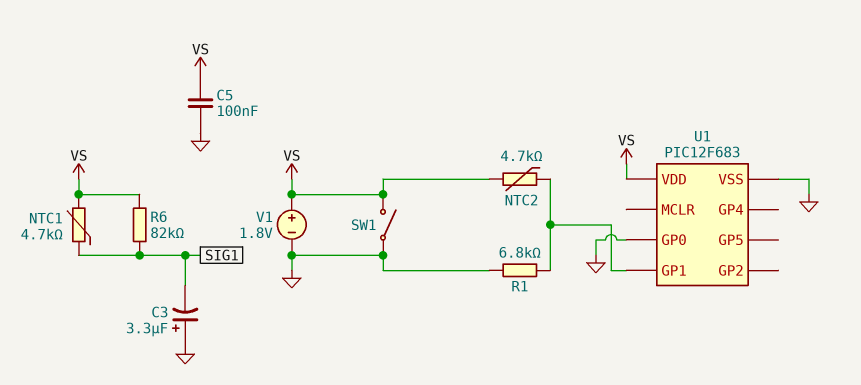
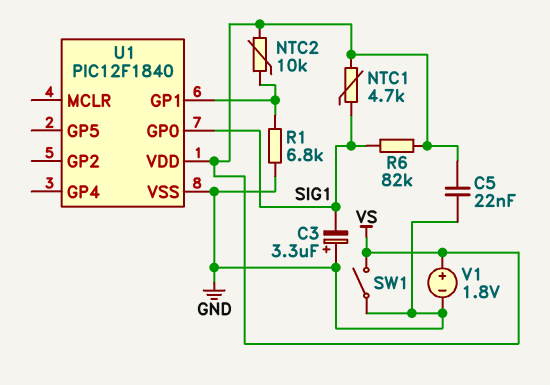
C5: 100nF (GND, VS) -> 22nF (GND, VS)
NTC2: 4.7k (U1/GP1, VS) -> 10k (U1/GP1, VS)
U1: PIC12F683 -> PIC12F1840
U1 pin GP0: GND -> SIG1

